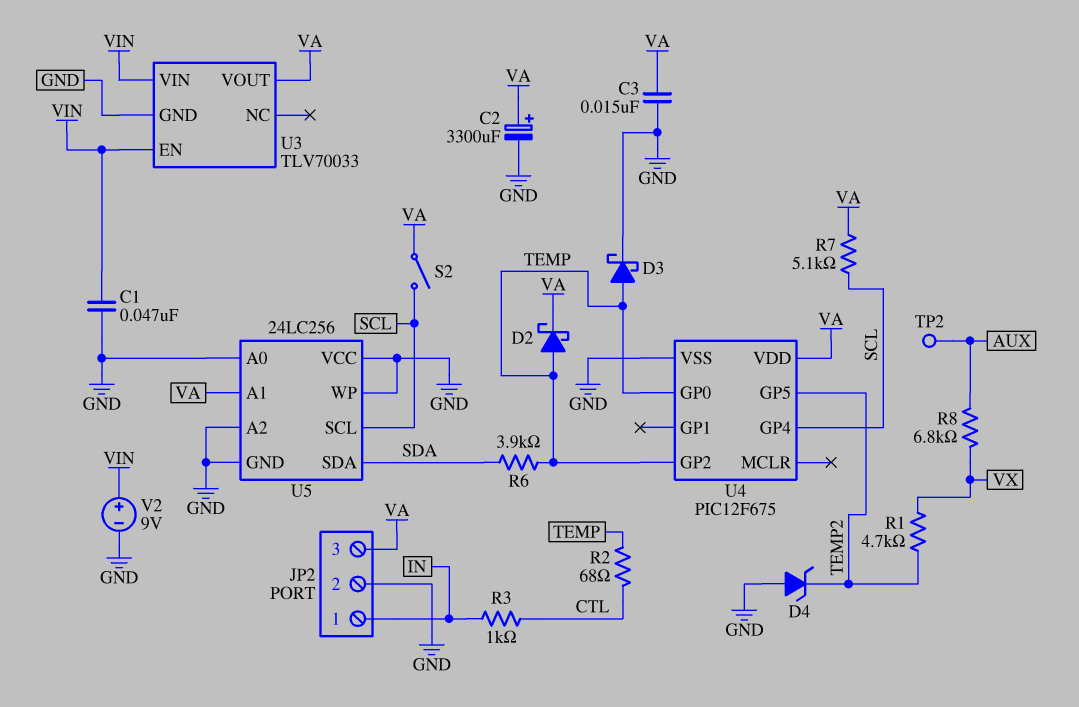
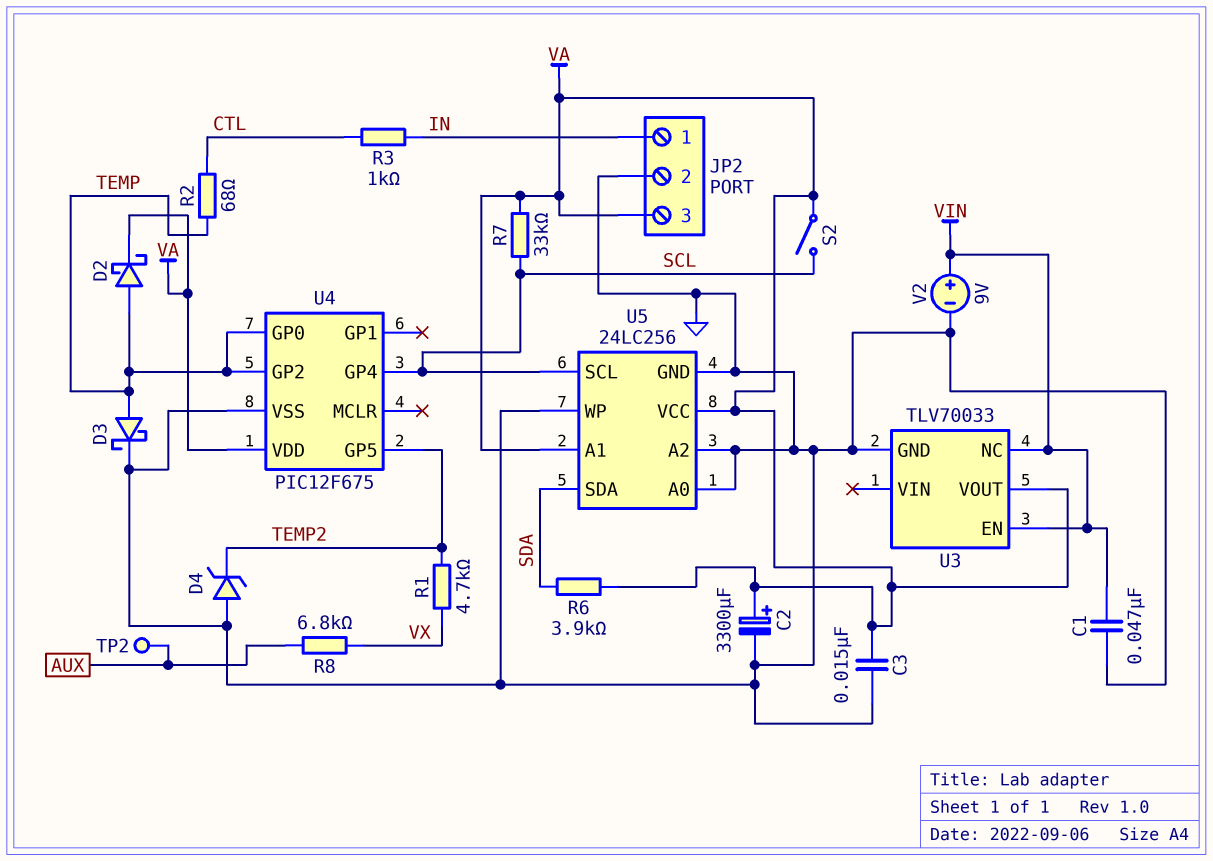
R6: 3.9k (SDA, TEMP) -> 3.9k (SDA, VA)
R7: 5.1k (SCL, VA) -> 33k (SCL, VA)
U3 pin NC: none -> VIN
U3 pin VIN: VIN -> none
U5 pin VCC: GND -> VA

